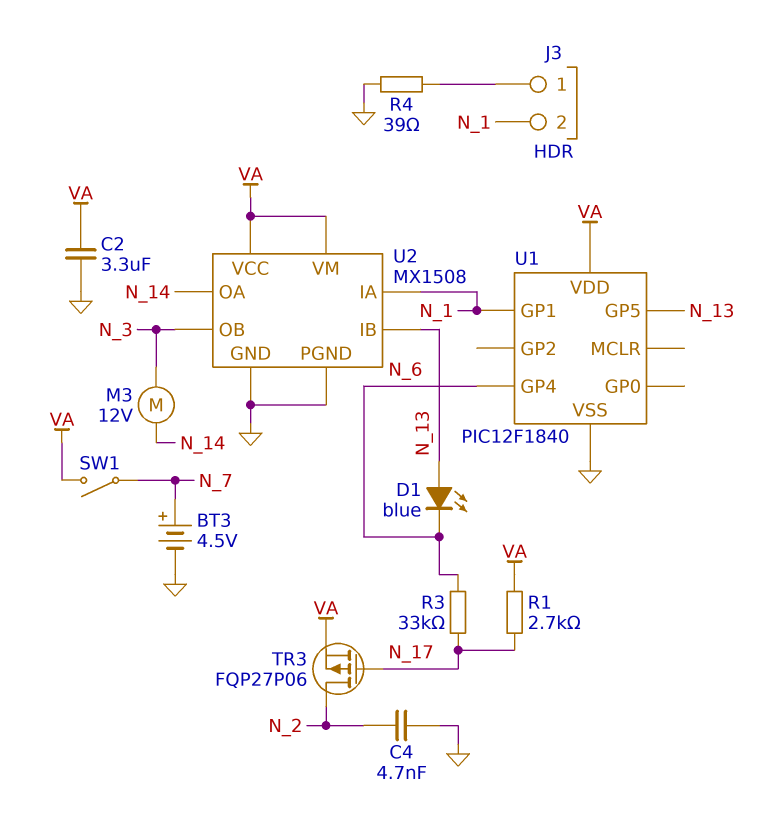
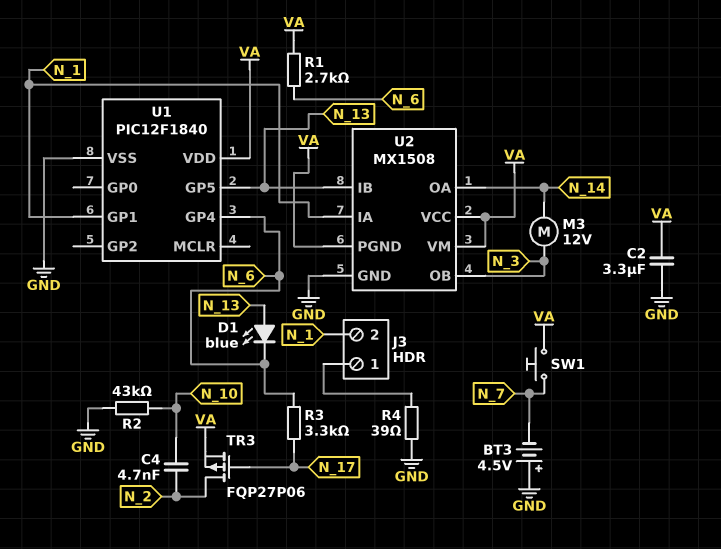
BT3: 4.5V (plus N_7, minus GND) -> 4.5V (plus GND, minus N_7)
C4: 4.7nF (GND, N_2) -> 4.7nF (N_2, N_10)
R1: 2.7k (N_17, VA) -> 2.7k (N_6, VA)
R2: none -> 43k (GND, N_10)
R3: 33k (N_6, N_17) -> 3.3k (N_6, N_17)
SW1: switch (N_7, VA) -> button (N_7, VA)
U2 pin PGND: GND -> VA

